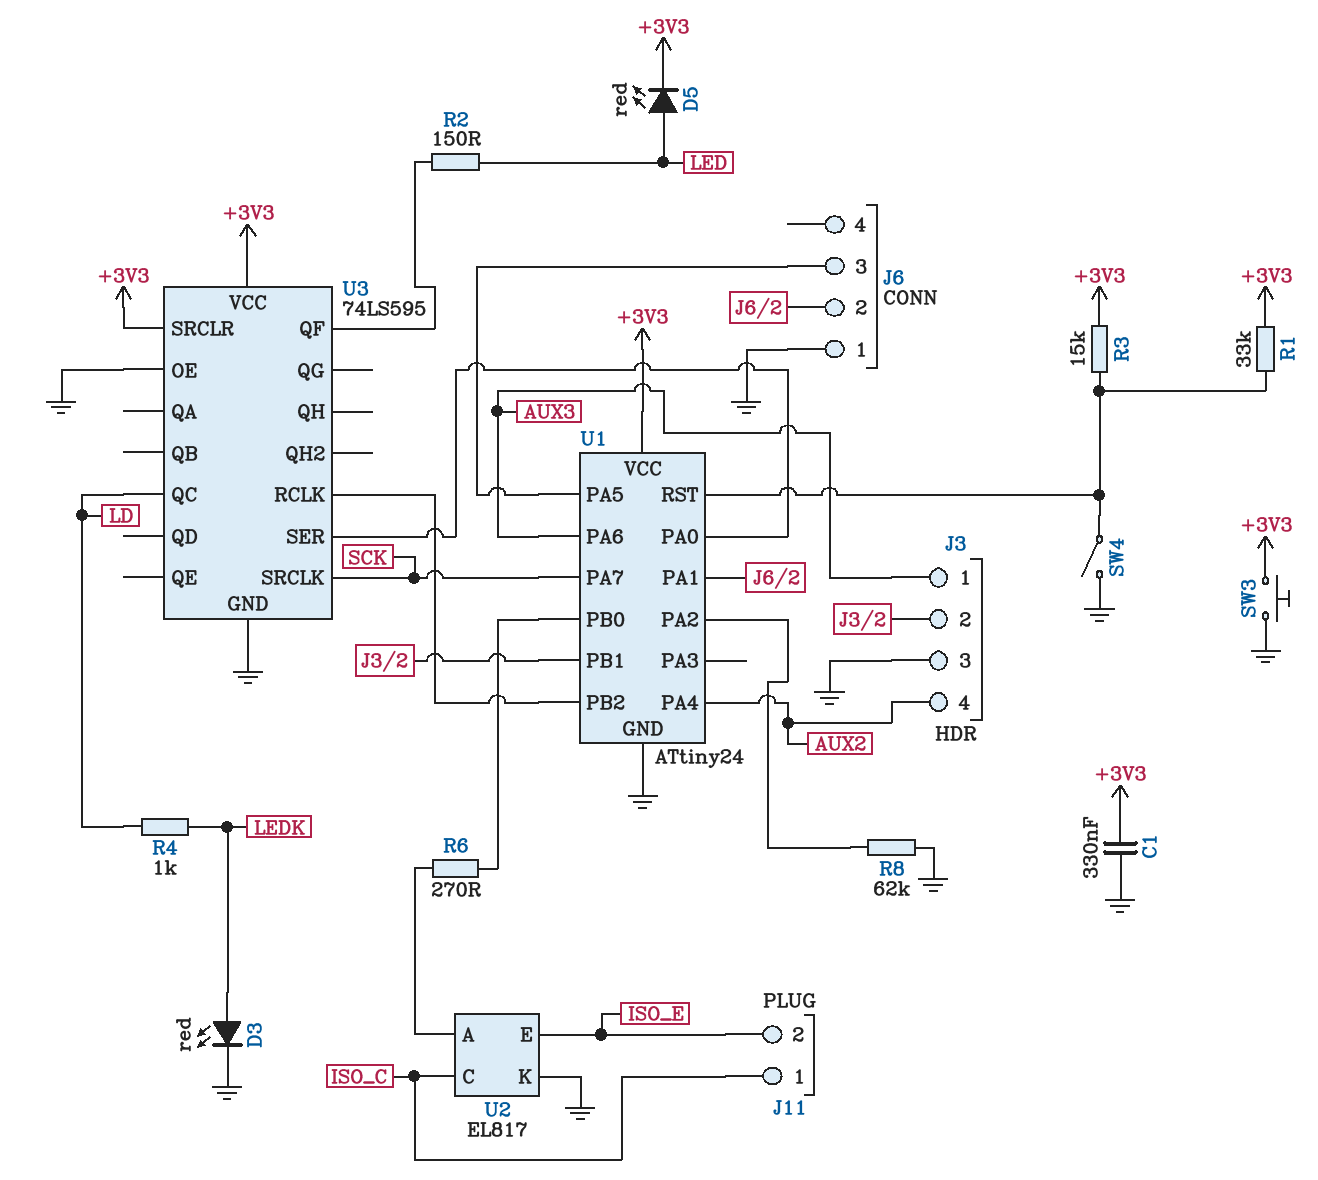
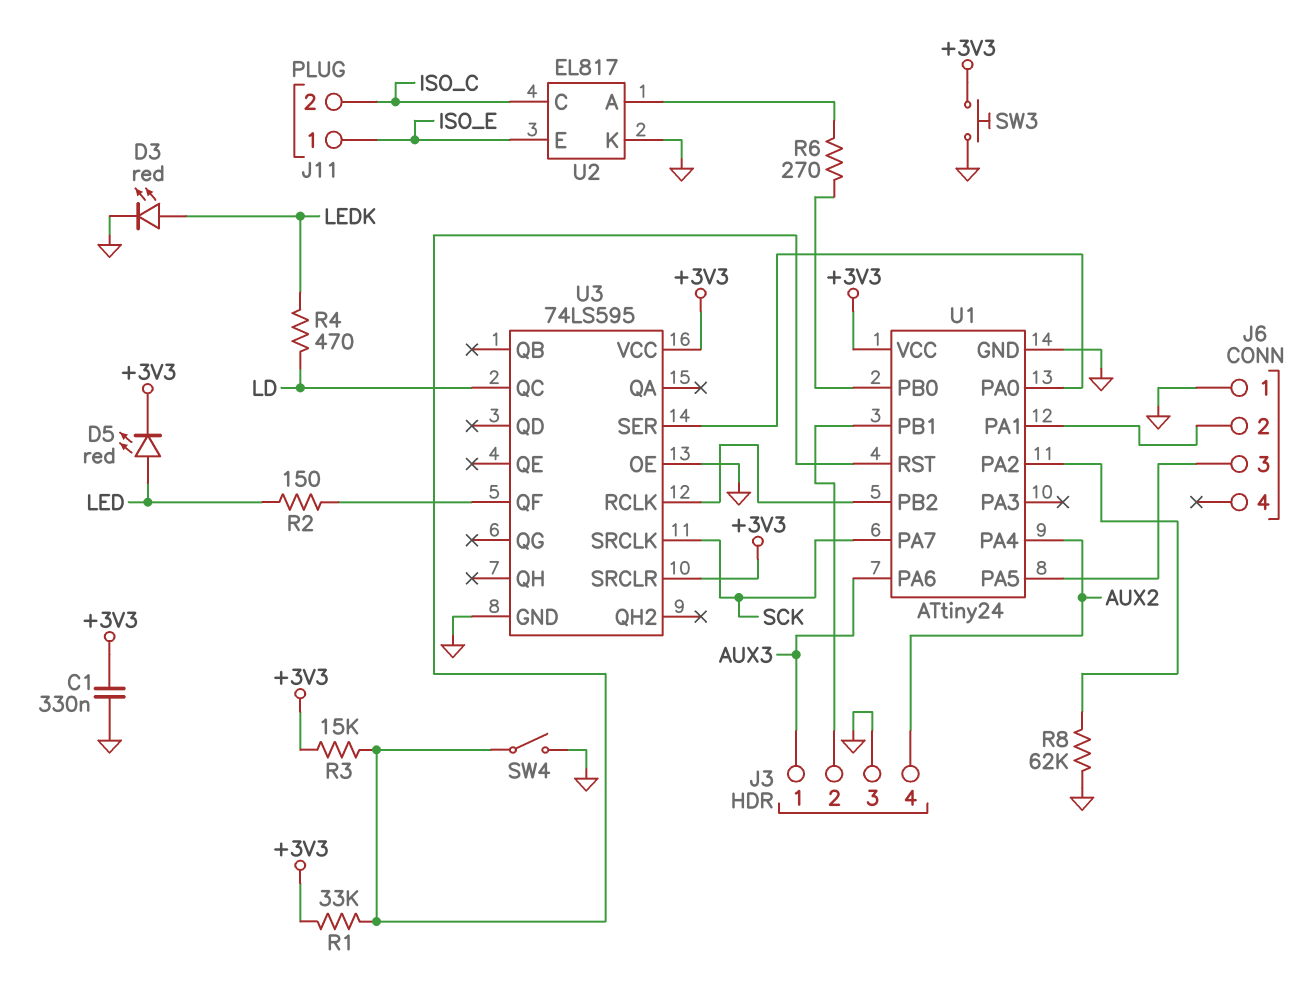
J11 pin 1: ISO_C -> ISO_E
J11 pin 2: ISO_E -> ISO_C
R4: 1k (LD, LEDK) -> 470 (LD, LEDK)

